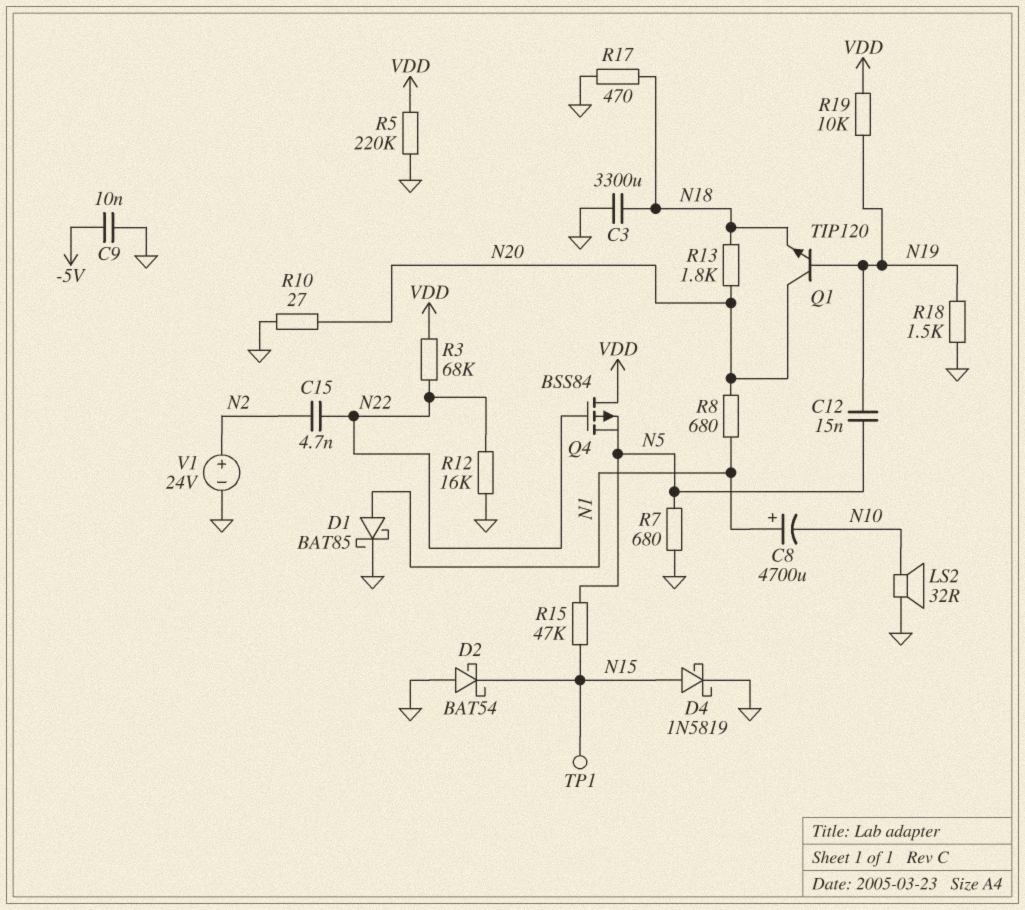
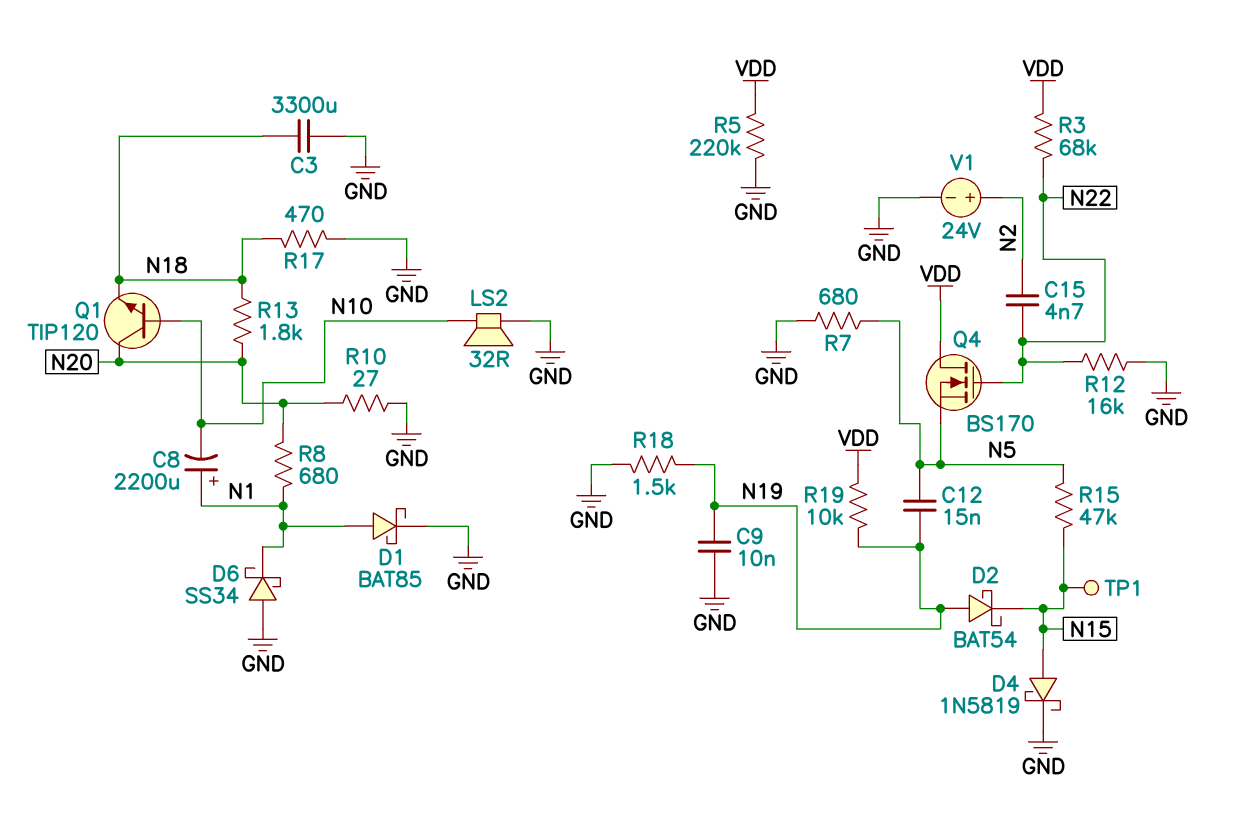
C8: 4700uF (plus N1, minus N10) -> 2200uF (plus N1, minus N10)
C9: 10nF (-5V, GND) -> 10nF (GND, N19)
D2: schottky BAT54 (A GND, K N15) -> schottky BAT54 (A N19, K N15)
D6: none -> schottky SS34 (A GND, K N1)
Q1: NPN TIP120 (B N19, C N20, E N18) -> NPN TIP120 (B N10, C N20, E N18)
Q4: PMOS BSS84 (G N22, D VDD, S N5) -> NMOS BS170 (G N22, D VDD, S N5)

